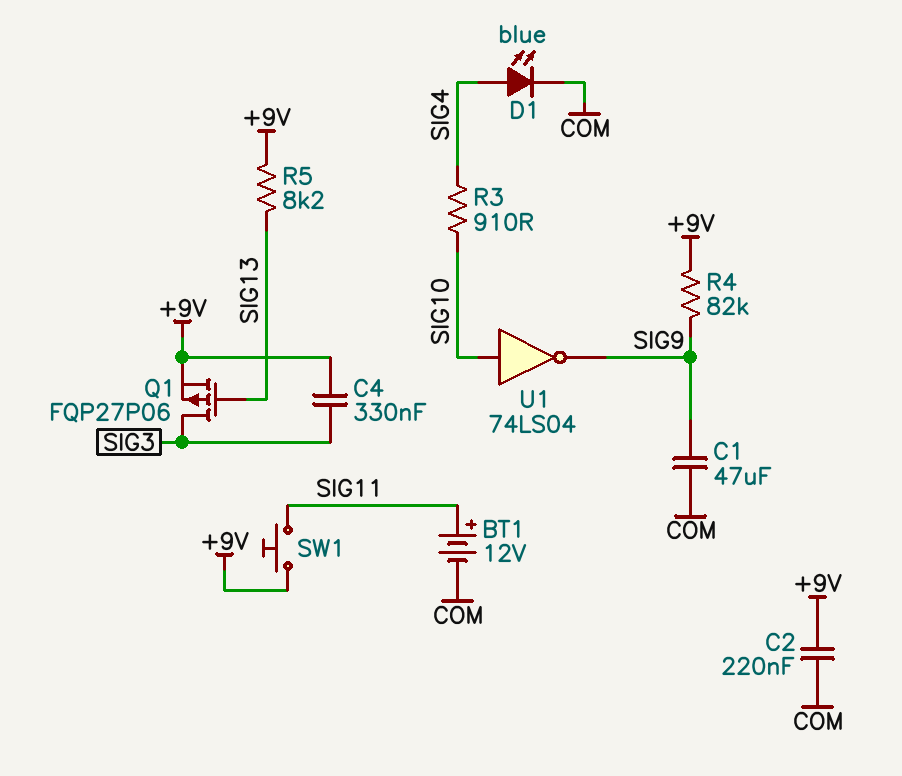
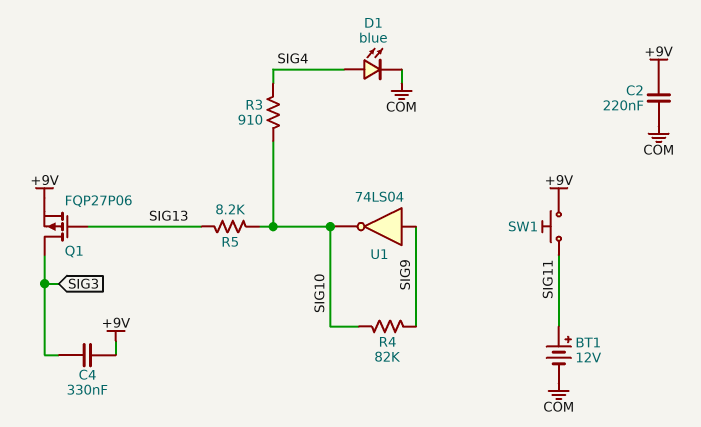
C1: 47uF (COM, SIG9) -> none
R4: 82k (+9V, SIG9) -> 82k (SIG9, SIG10)
R5: 8.2k (+9V, SIG13) -> 8.2k (SIG10, SIG13)
U1: NOT 74LS04 (in SIG10, out SIG9) -> NOT 74LS04 (in SIG9, out SIG10)

